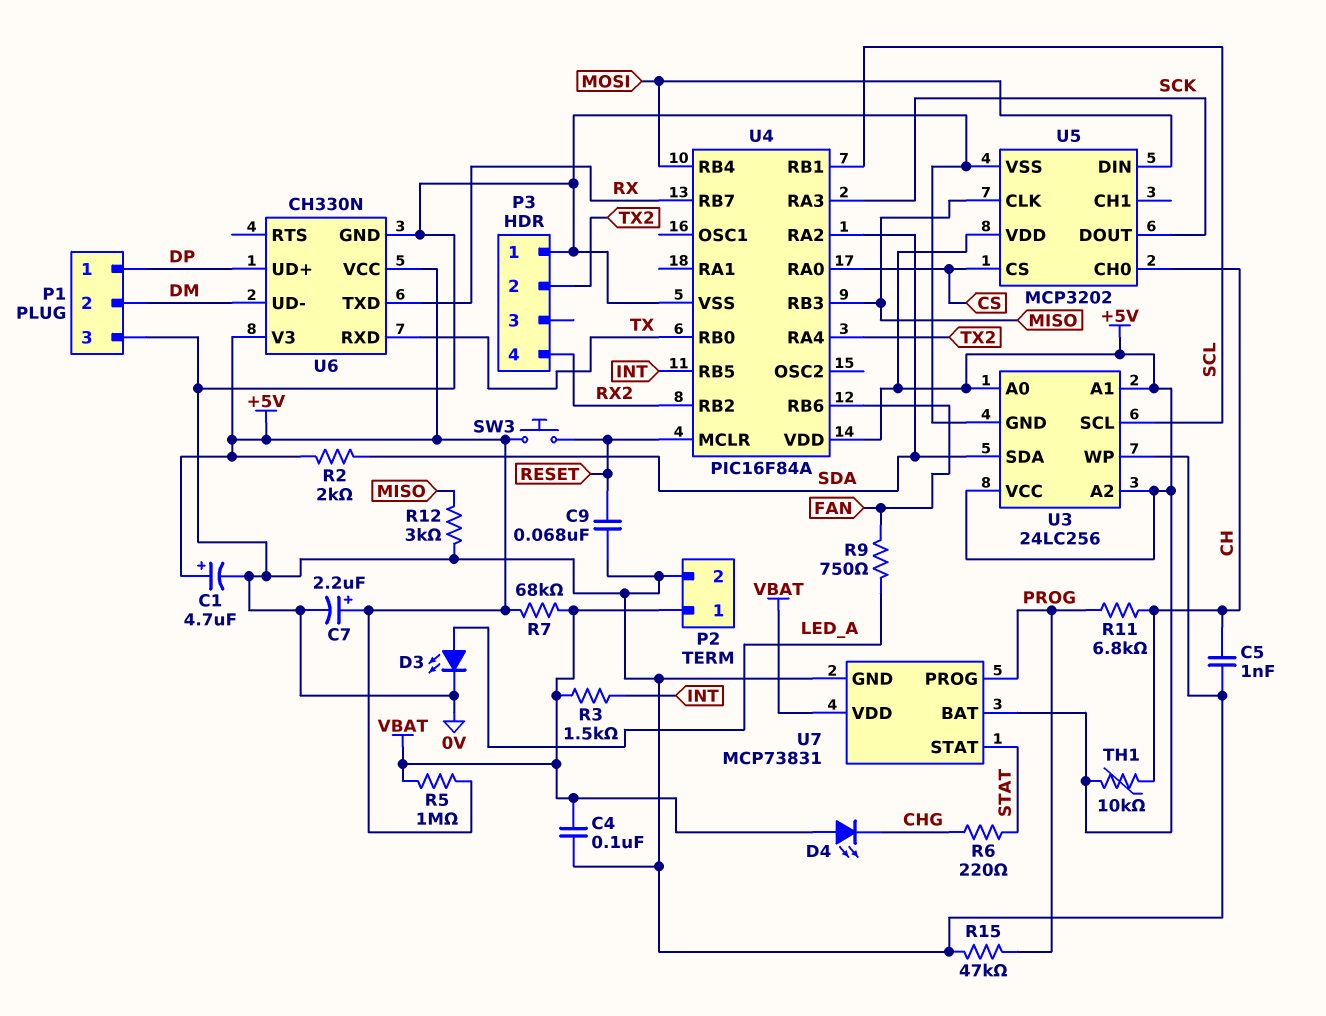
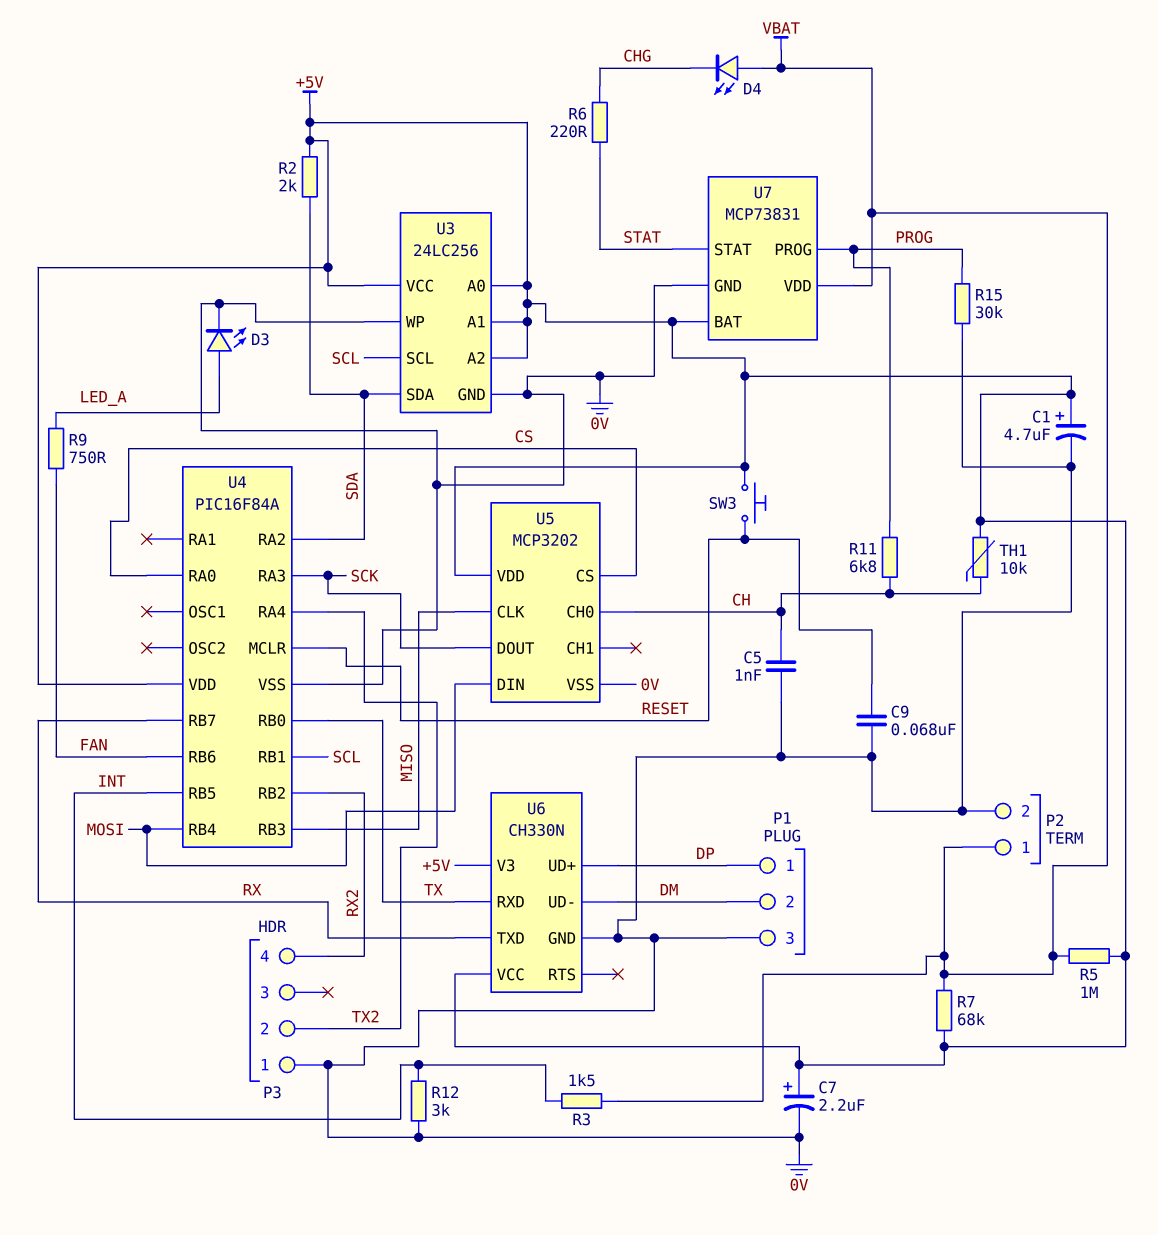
C4: 100nF (0V, VBAT) -> none
R12: 3k (0V, MISO) -> 3k (0V, INT)
R15: 47k (0V, PROG) -> 30k (0V, PROG)

